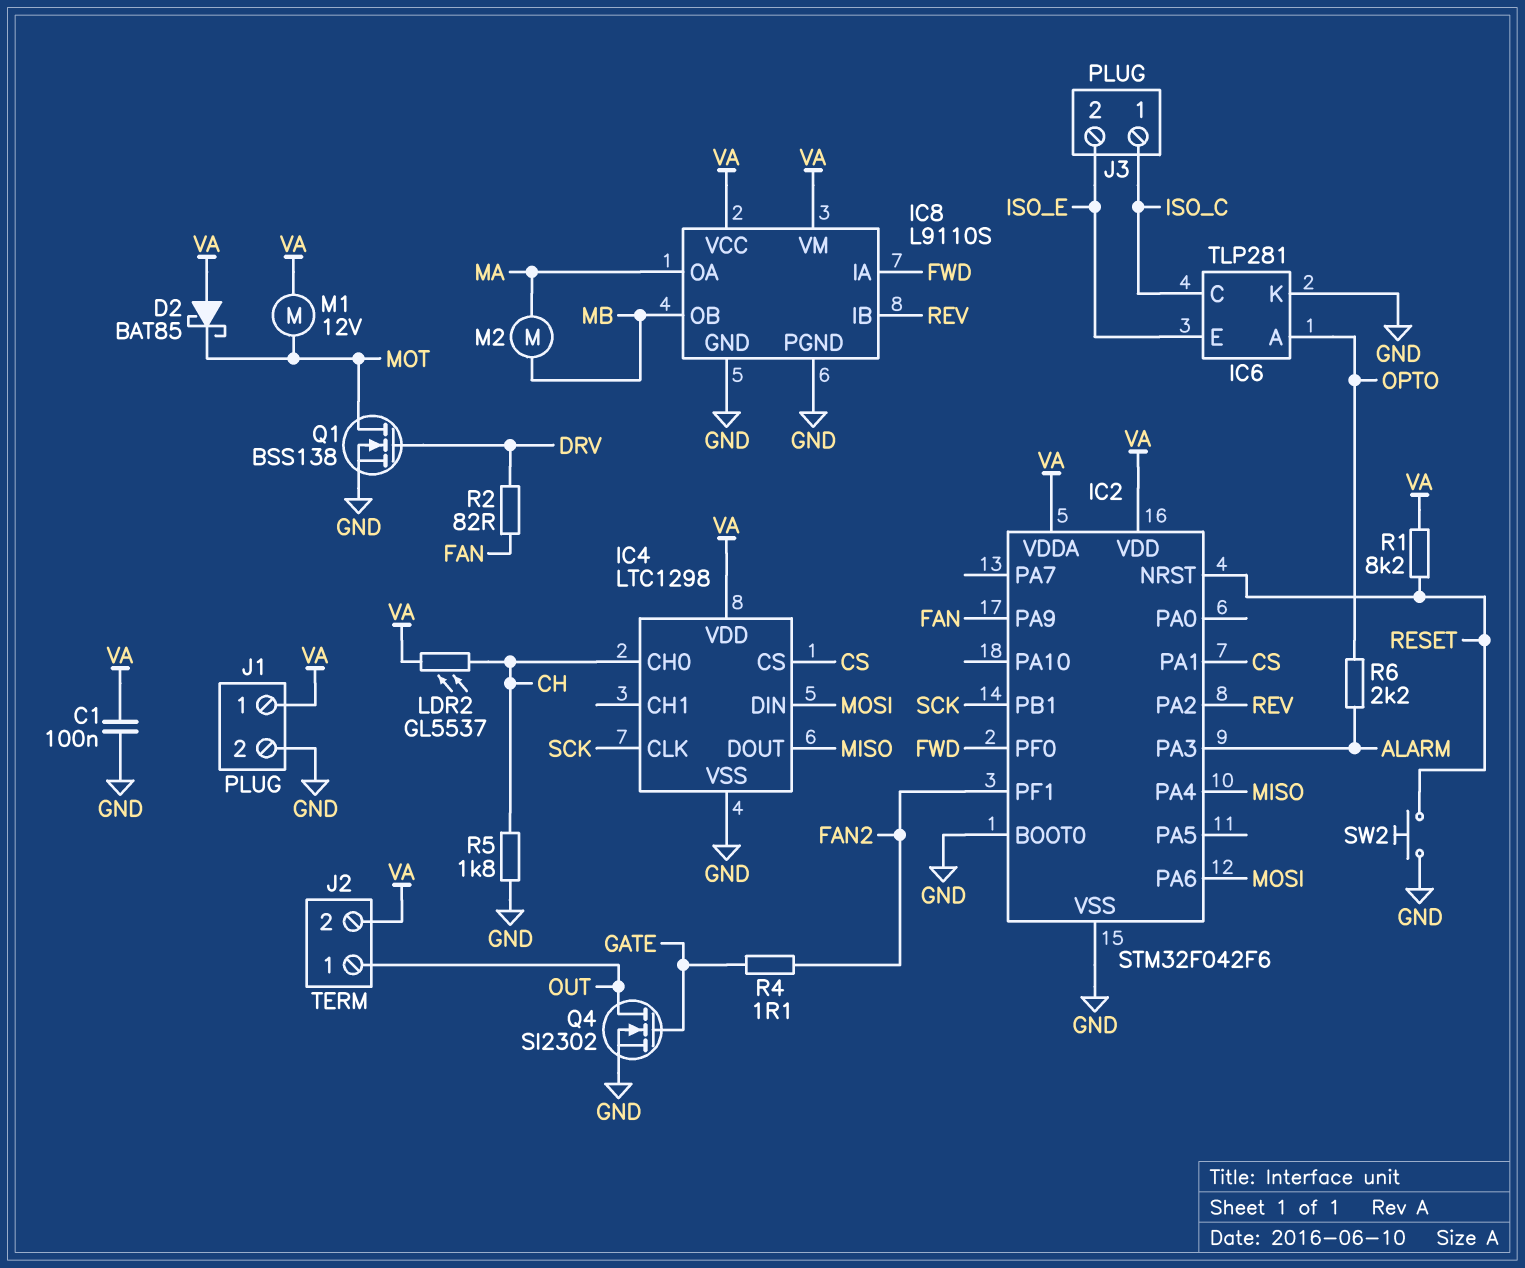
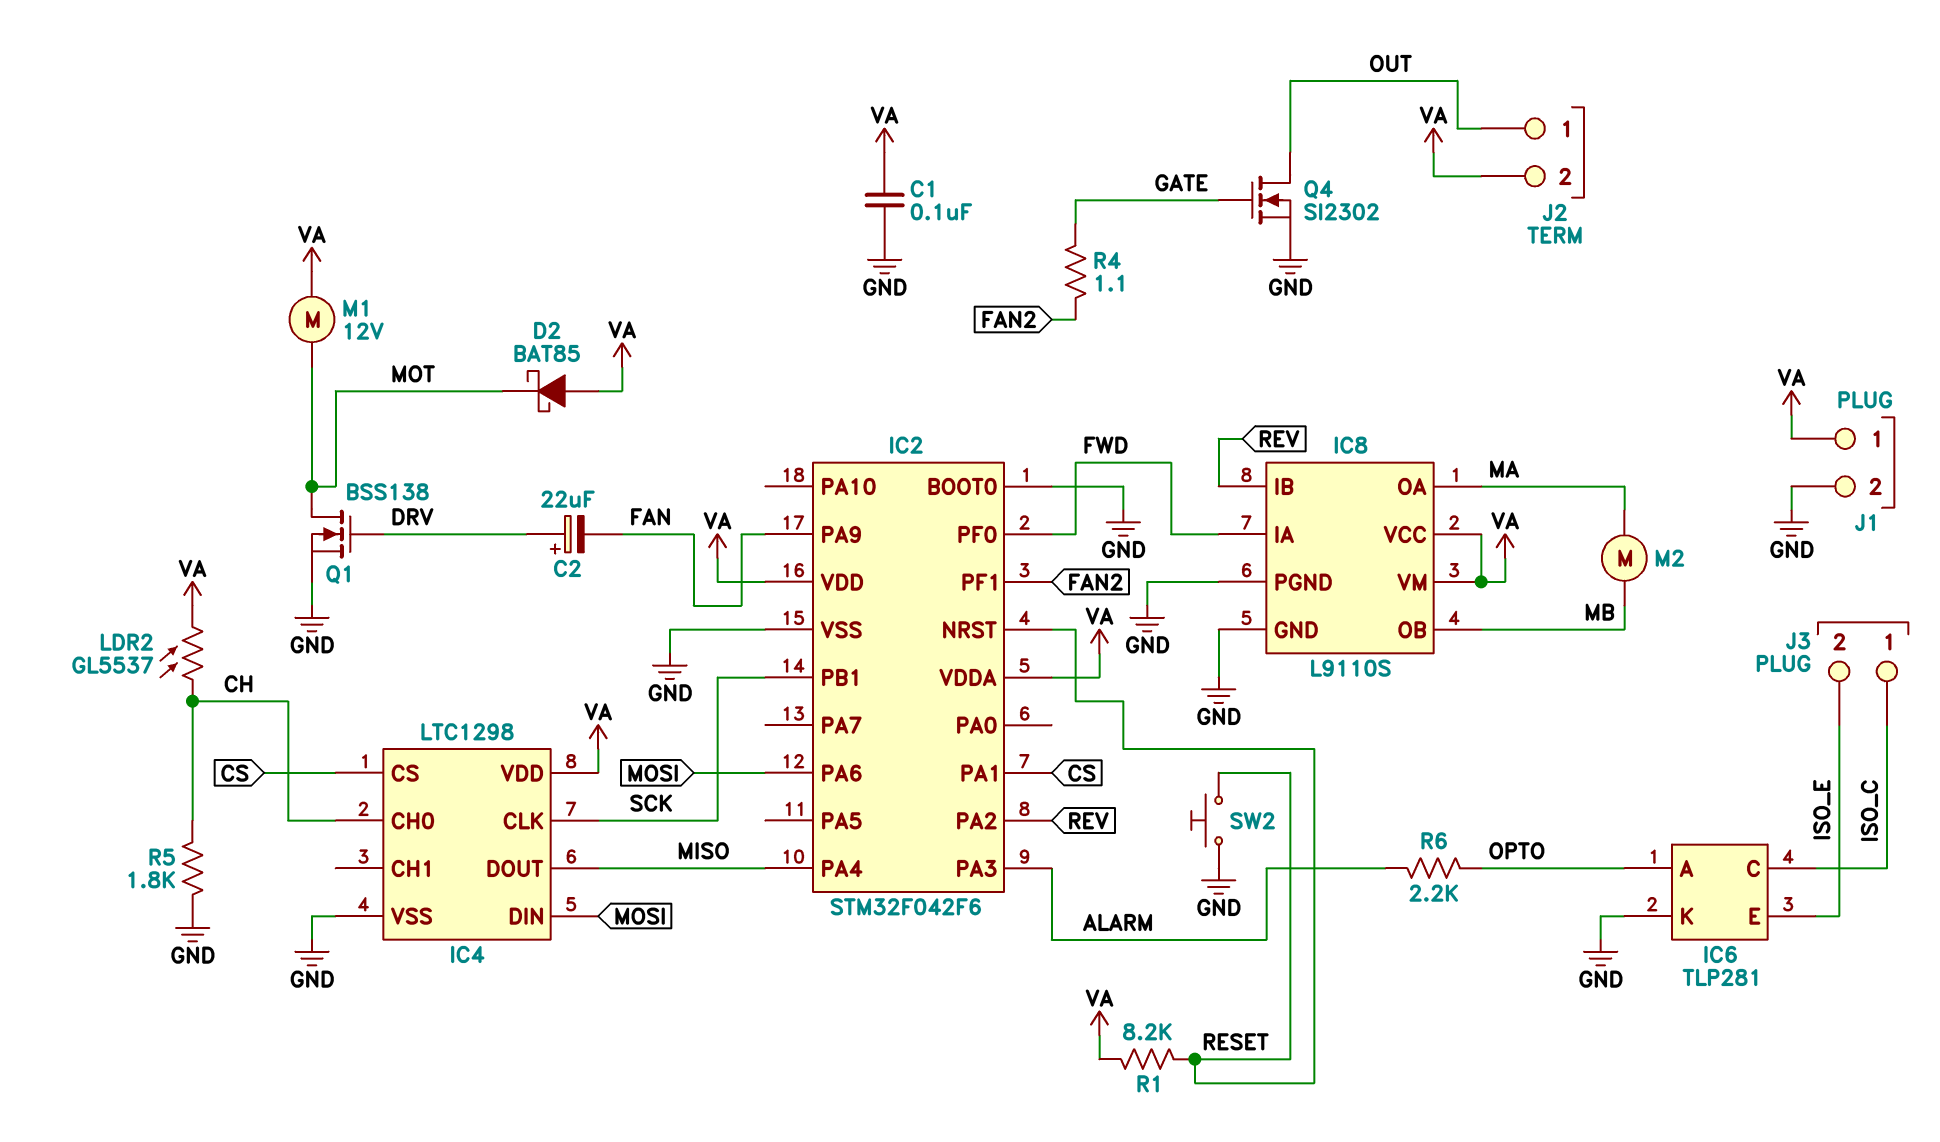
C2: none -> 22uF (plus DRV, minus FAN)
R2: 82 (DRV, FAN) -> none

